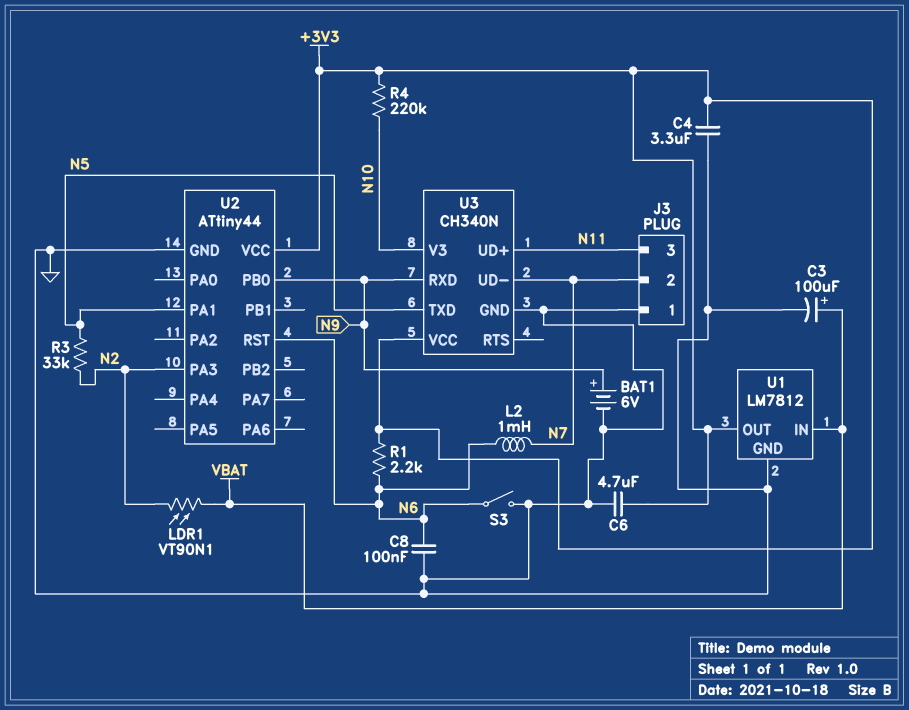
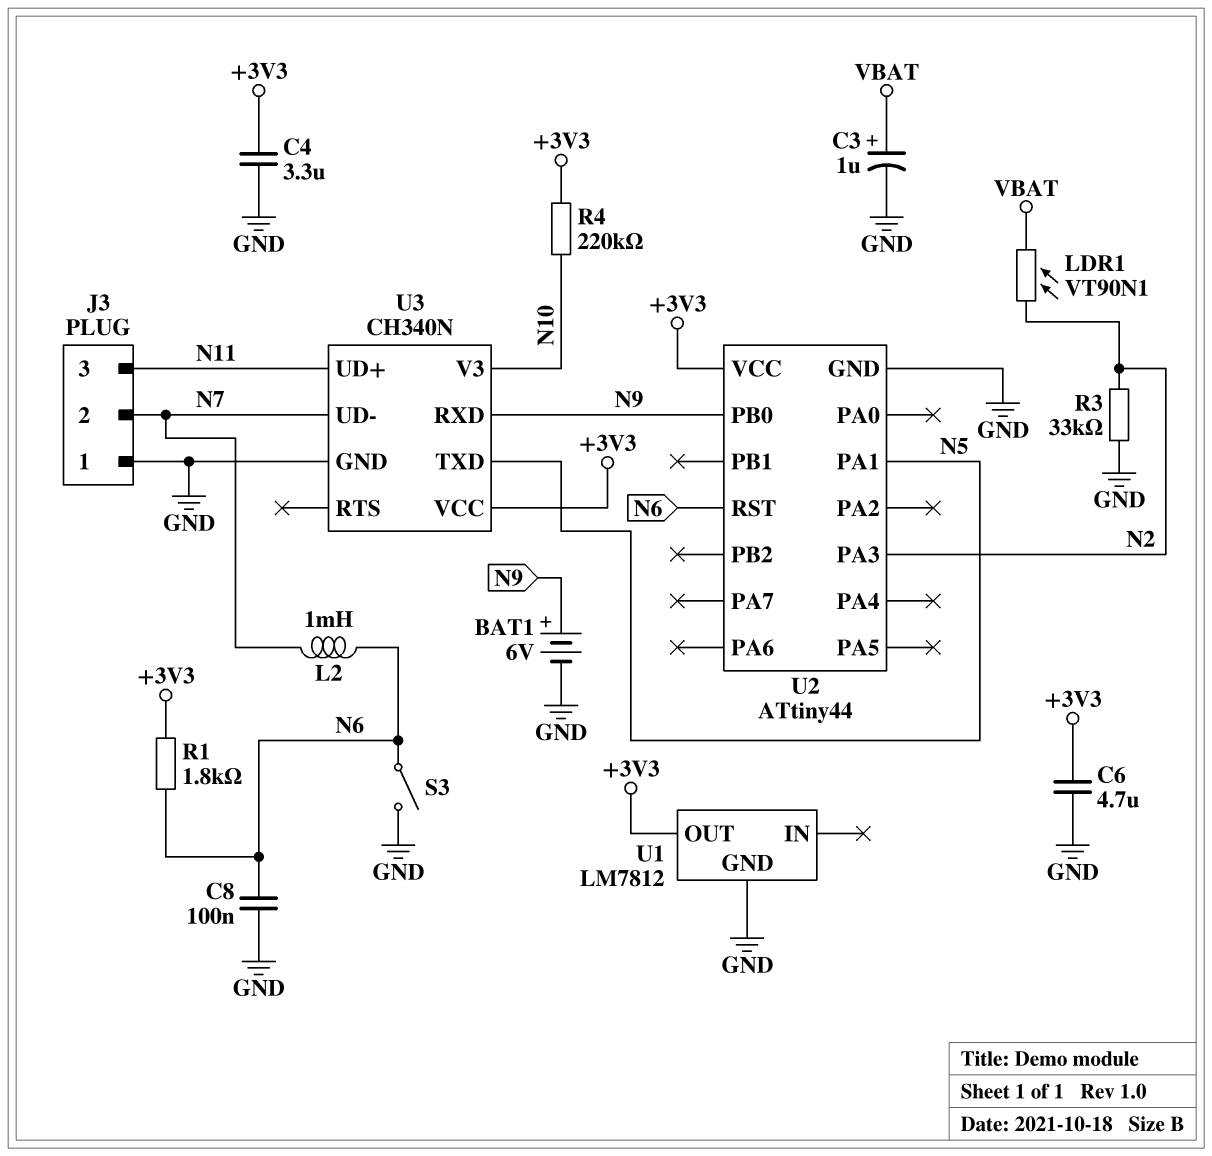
C3: 100uF (plus VBAT, minus GND) -> 1uF (plus VBAT, minus GND)
R1: 2.2k (+3V3, N6) -> 1.8k (+3V3, N6)
R3: 33k (N2, N5) -> 33k (GND, N2)
U1 pin IN: VBAT -> none

